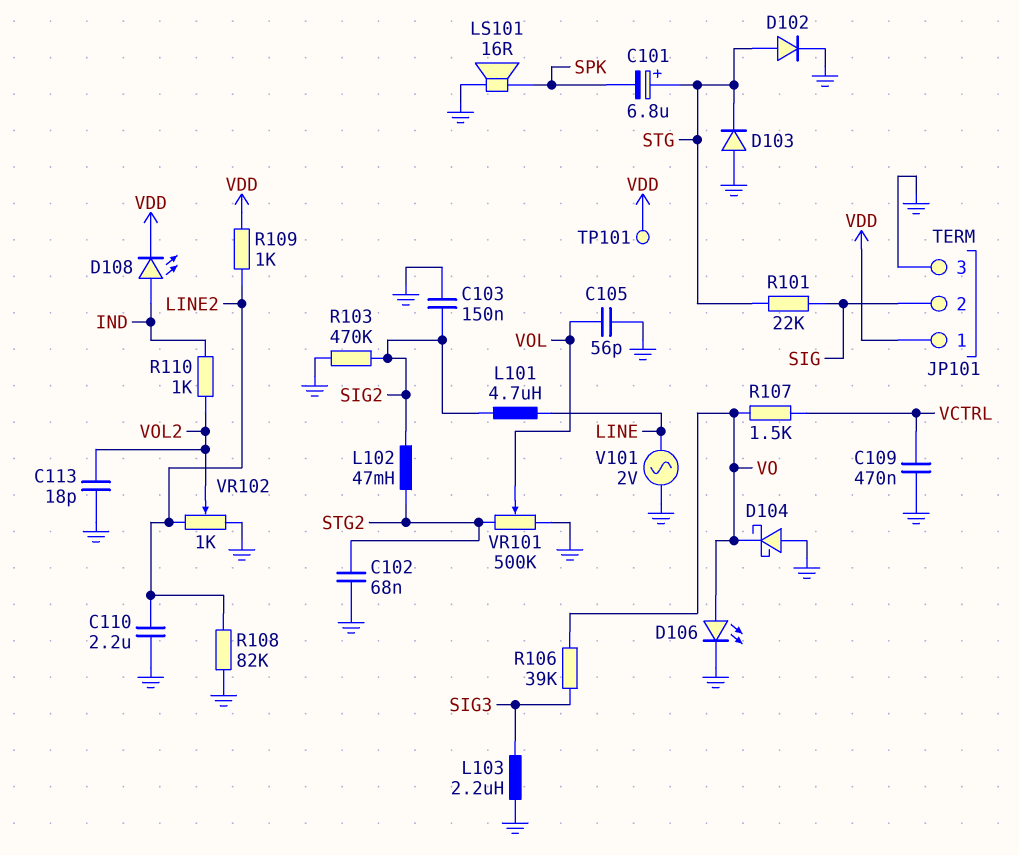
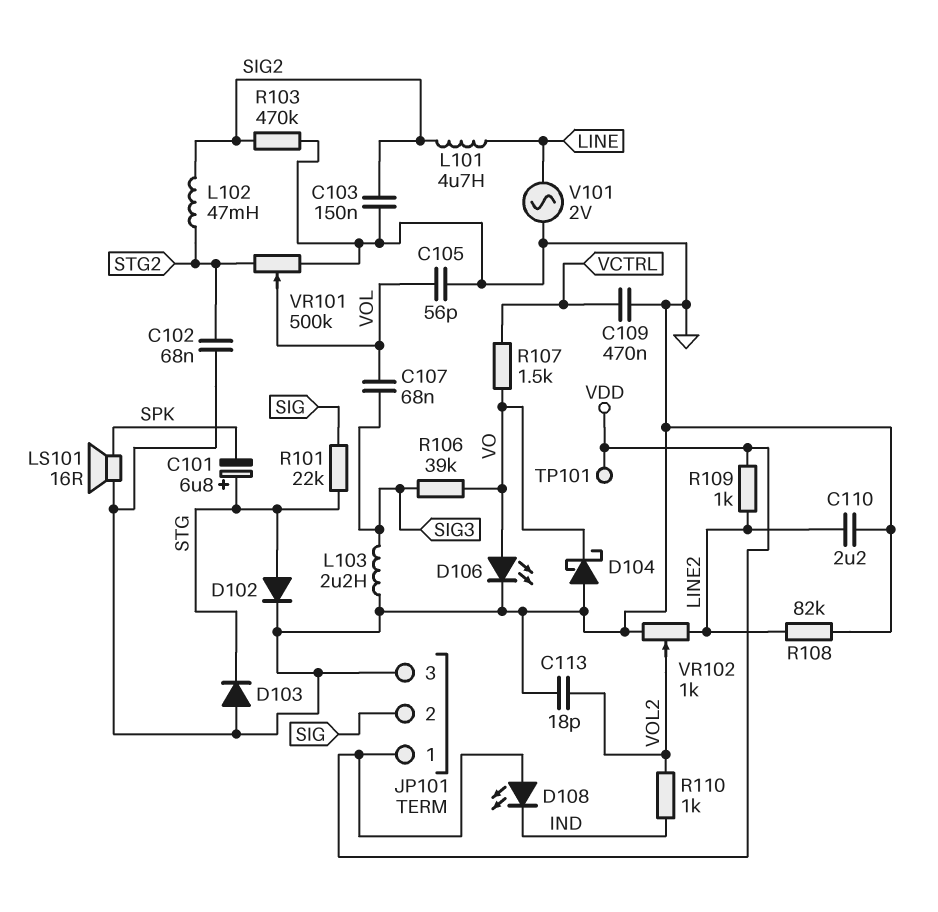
C107: none -> 68nF (SIG3, VOL)
D108: LED (A IND, K VDD) -> LED (A VDD, K IND)

